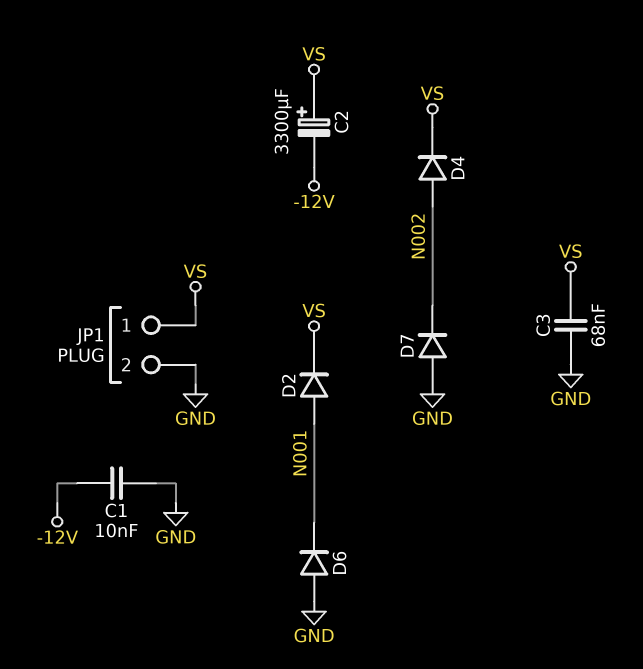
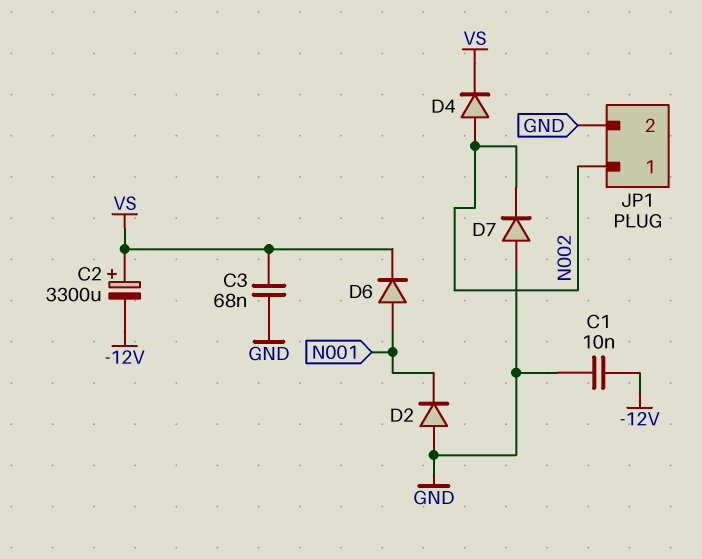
D2: diode (A N001, K VS) -> diode (A GND, K N001)
D6: diode (A GND, K N001) -> diode (A N001, K VS)
JP1 pin 1: VS -> N002

